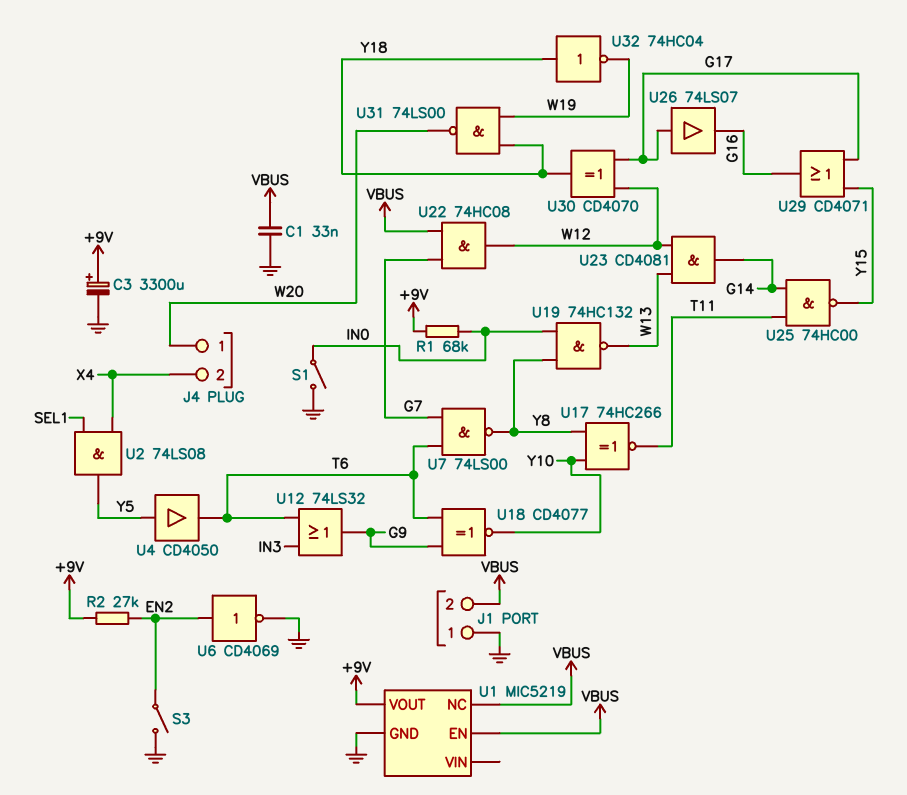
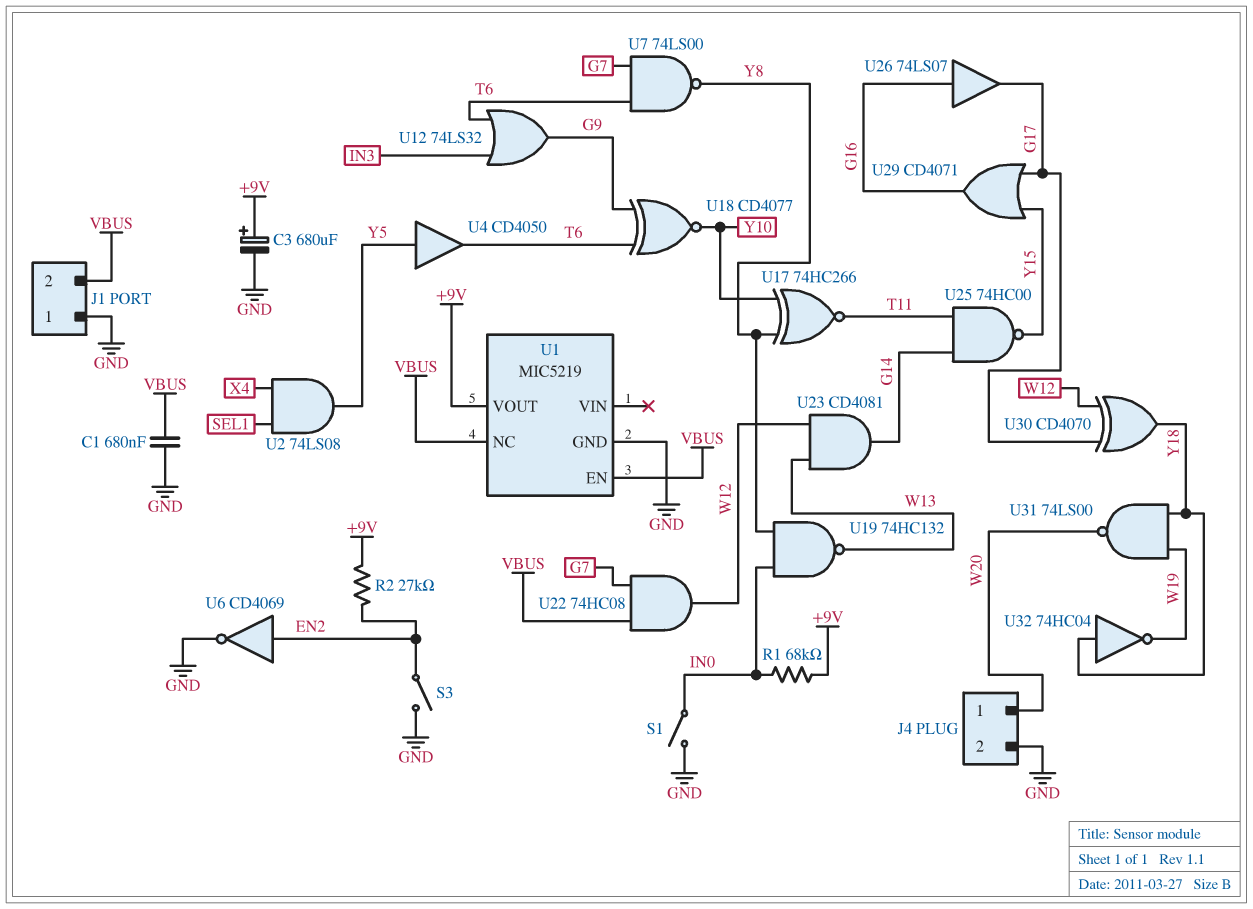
C1: 33nF (GND, VBUS) -> 680nF (GND, VBUS)
C3: 3300uF (plus +9V, minus GND) -> 680uF (plus +9V, minus GND)
J4 pin 2: X4 -> GND
U26: buffer 74LS07 (in G17, out G16) -> buffer 74LS07 (in G16, out G17)

